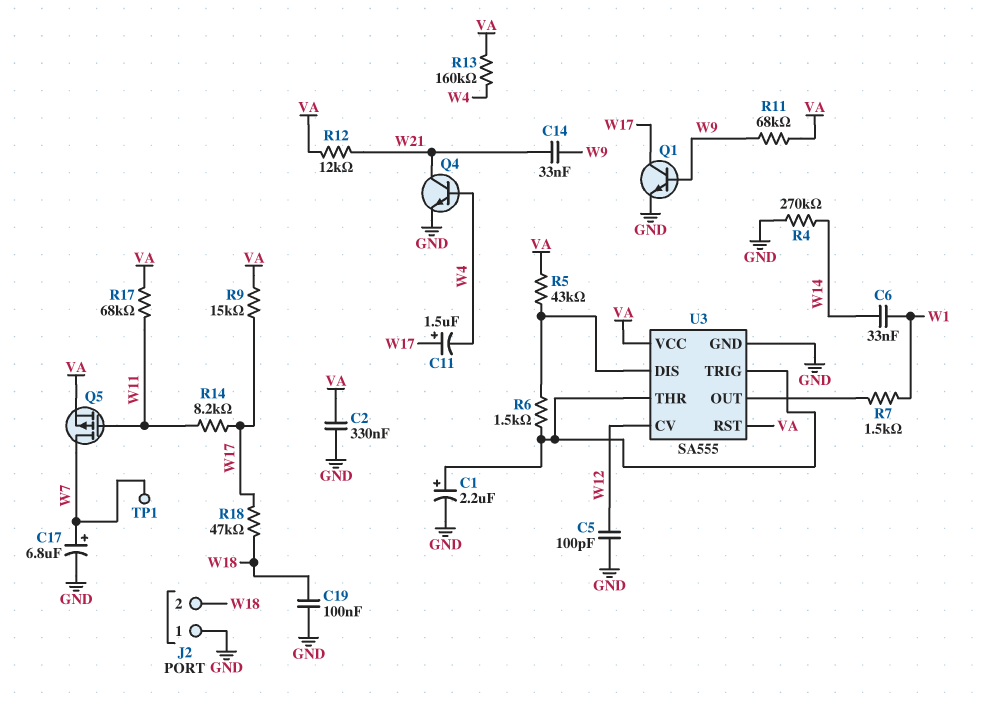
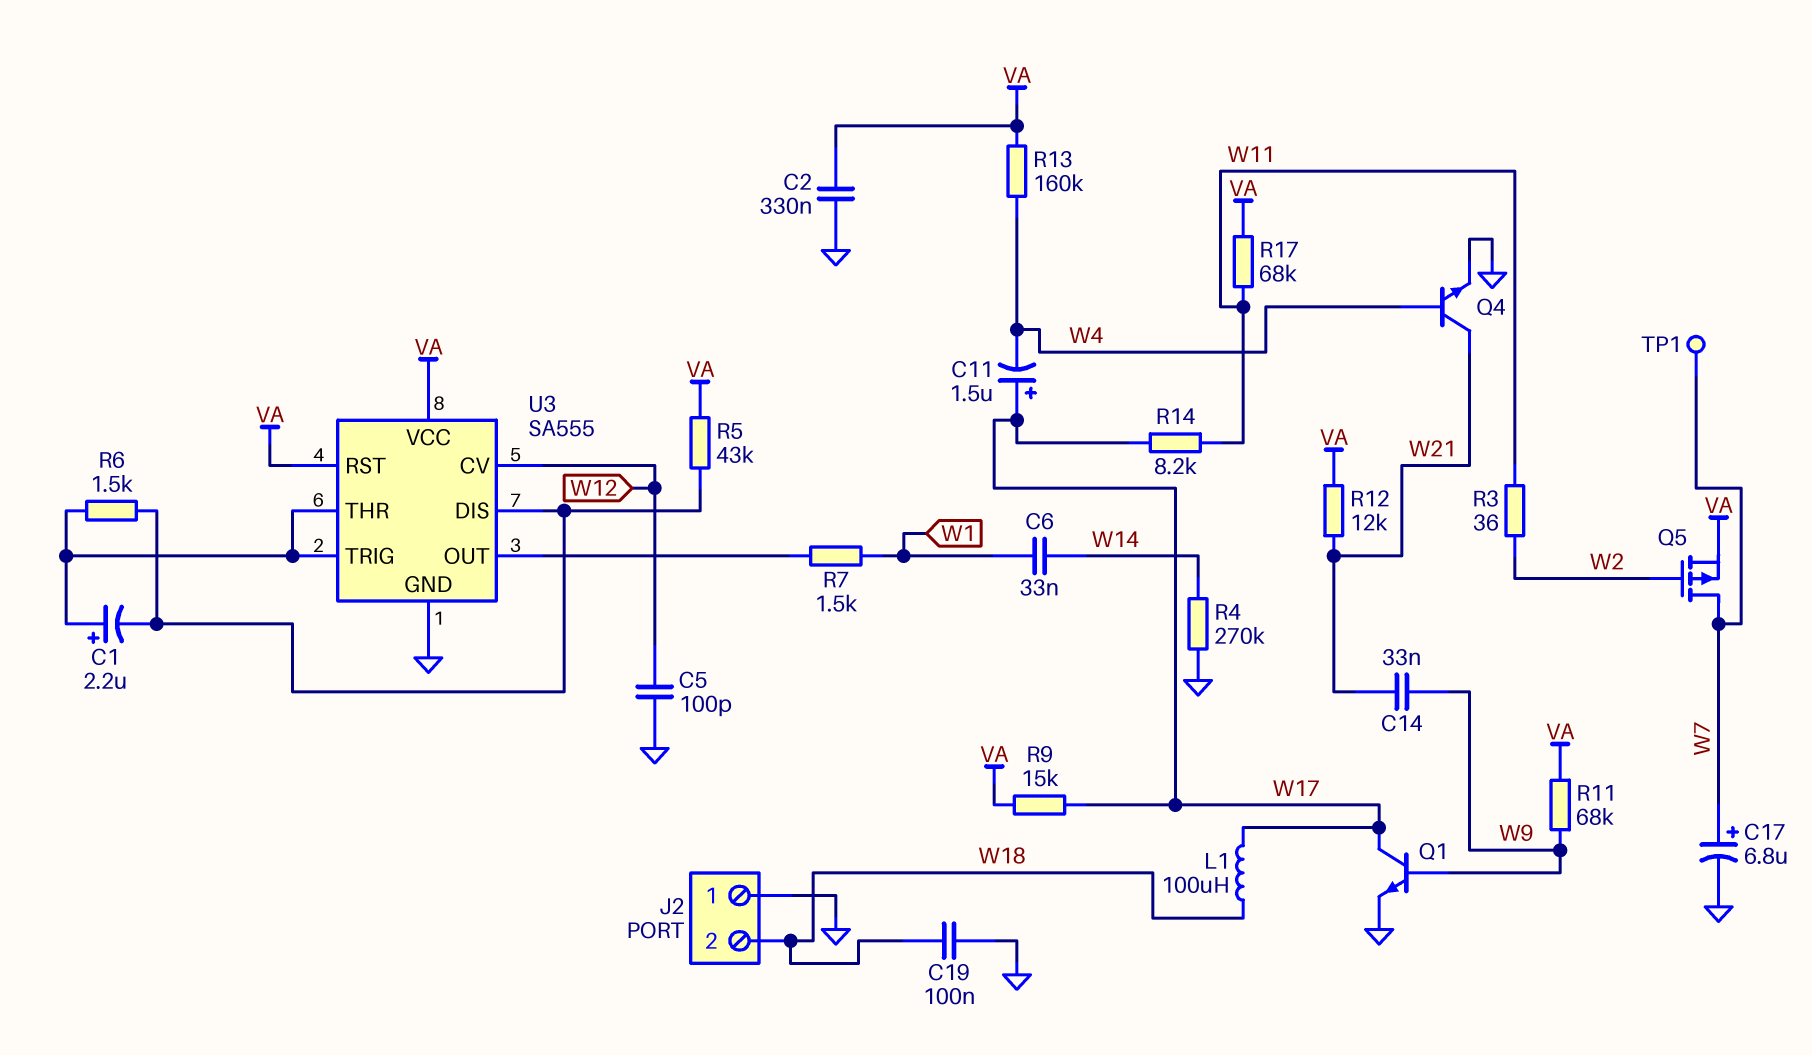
C1: 2.2uF (plus U3/THR, minus GND) -> 2.2uF (plus U3/THR, minus U3/DIS)
L1: none -> 100uH (W17, W18)
Q5: PMOS (G W11, D W7, S VA) -> PMOS (G W2, D W7, S VA)
R3: none -> 36 (W2, W11)
R18: 47k (W17, W18) -> none

